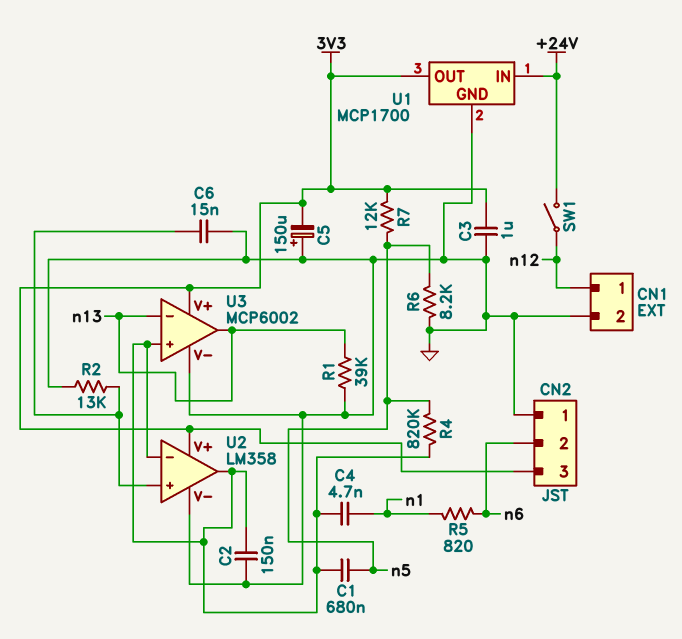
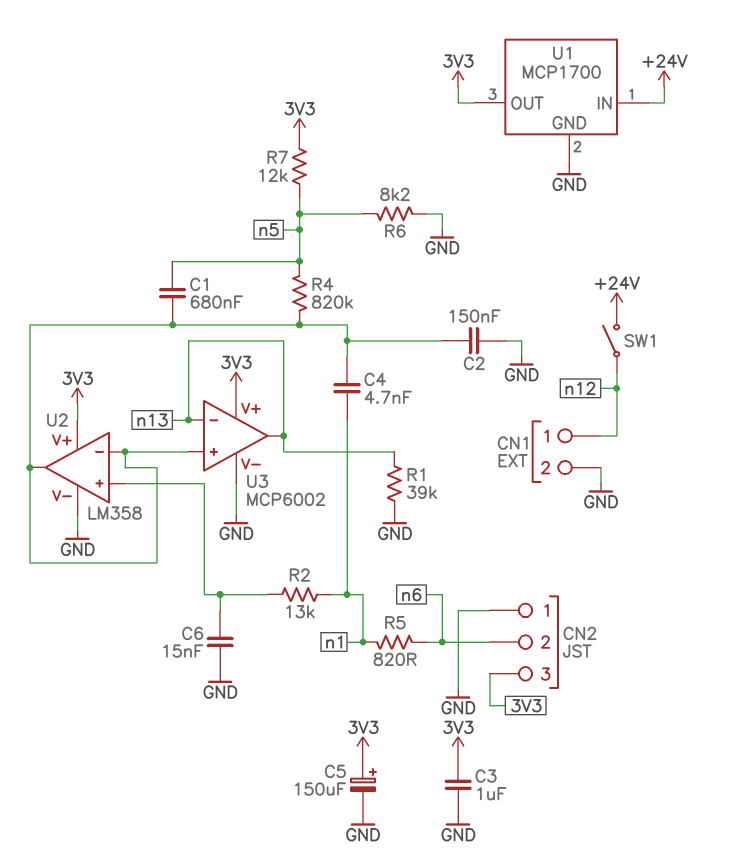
C5: 150uF (plus GND, minus 3V3) -> 150uF (plus 3V3, minus GND)
R2: 13k (GND, U2/in+) -> 13k (U2/in+, n1)

